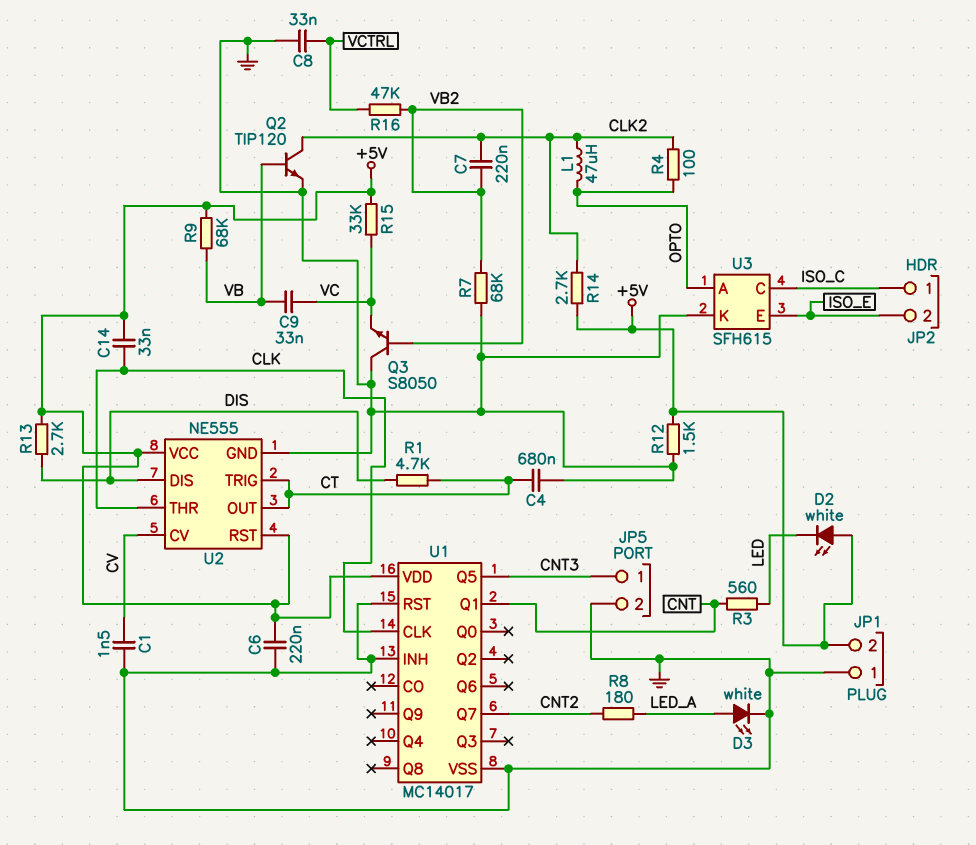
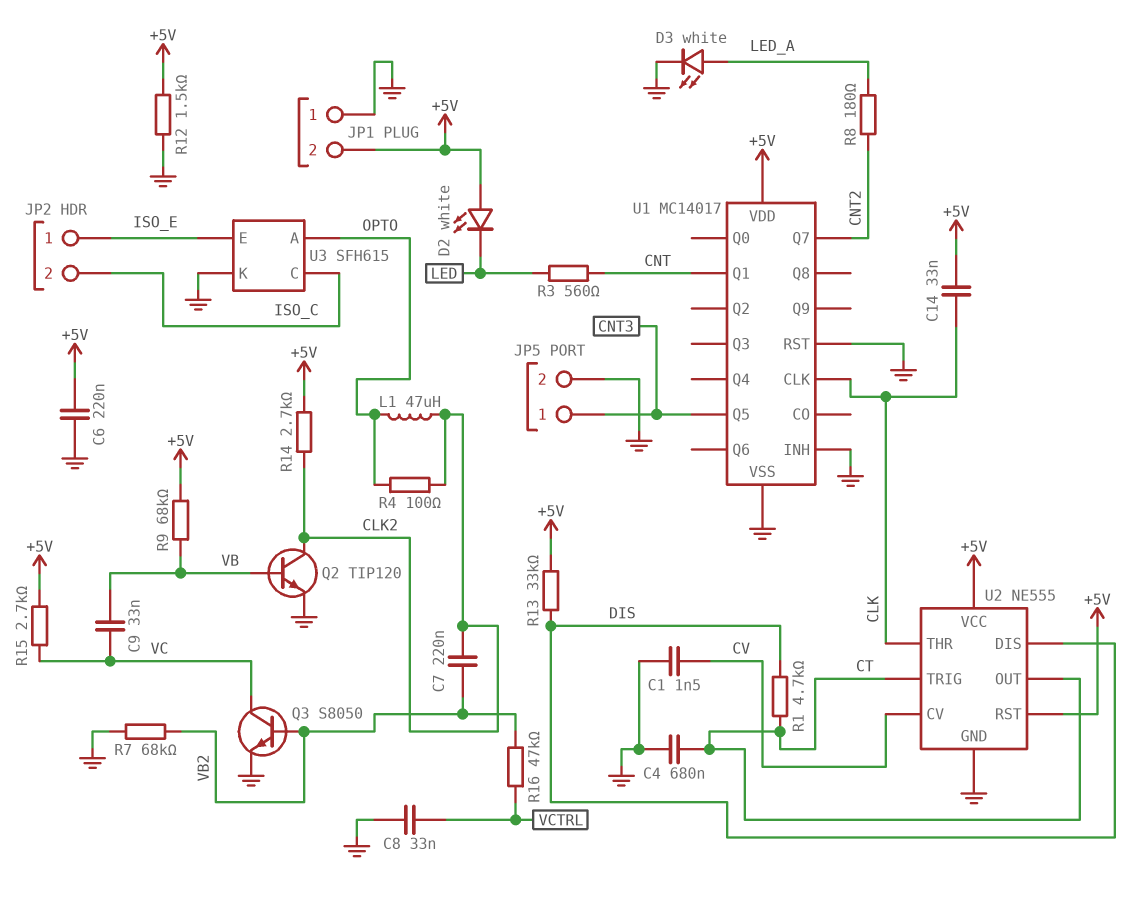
JP2 pin 1: ISO_C -> ISO_E
JP2 pin 2: ISO_E -> ISO_C
Q3: NPN S8050 (B VB2, C GND, E VC) -> NPN S8050 (B VB2, C VC, E GND)
R13: 2.7k (+5V, DIS) -> 33k (+5V, DIS)
R15: 33k (+5V, VC) -> 2.7k (+5V, VC)

